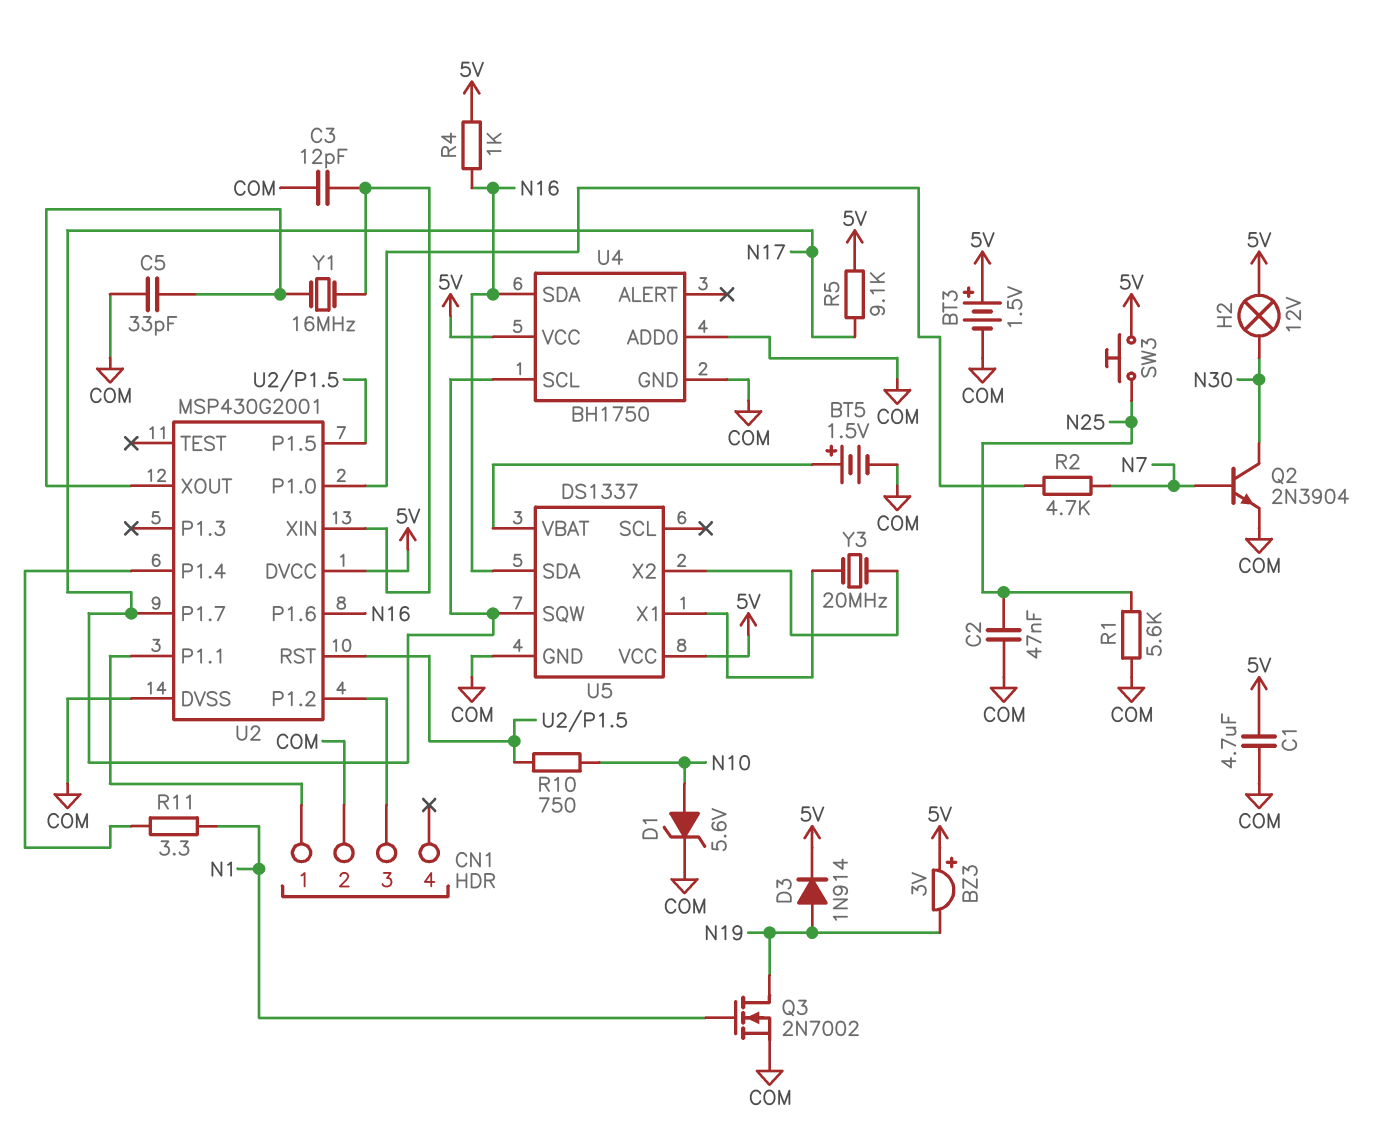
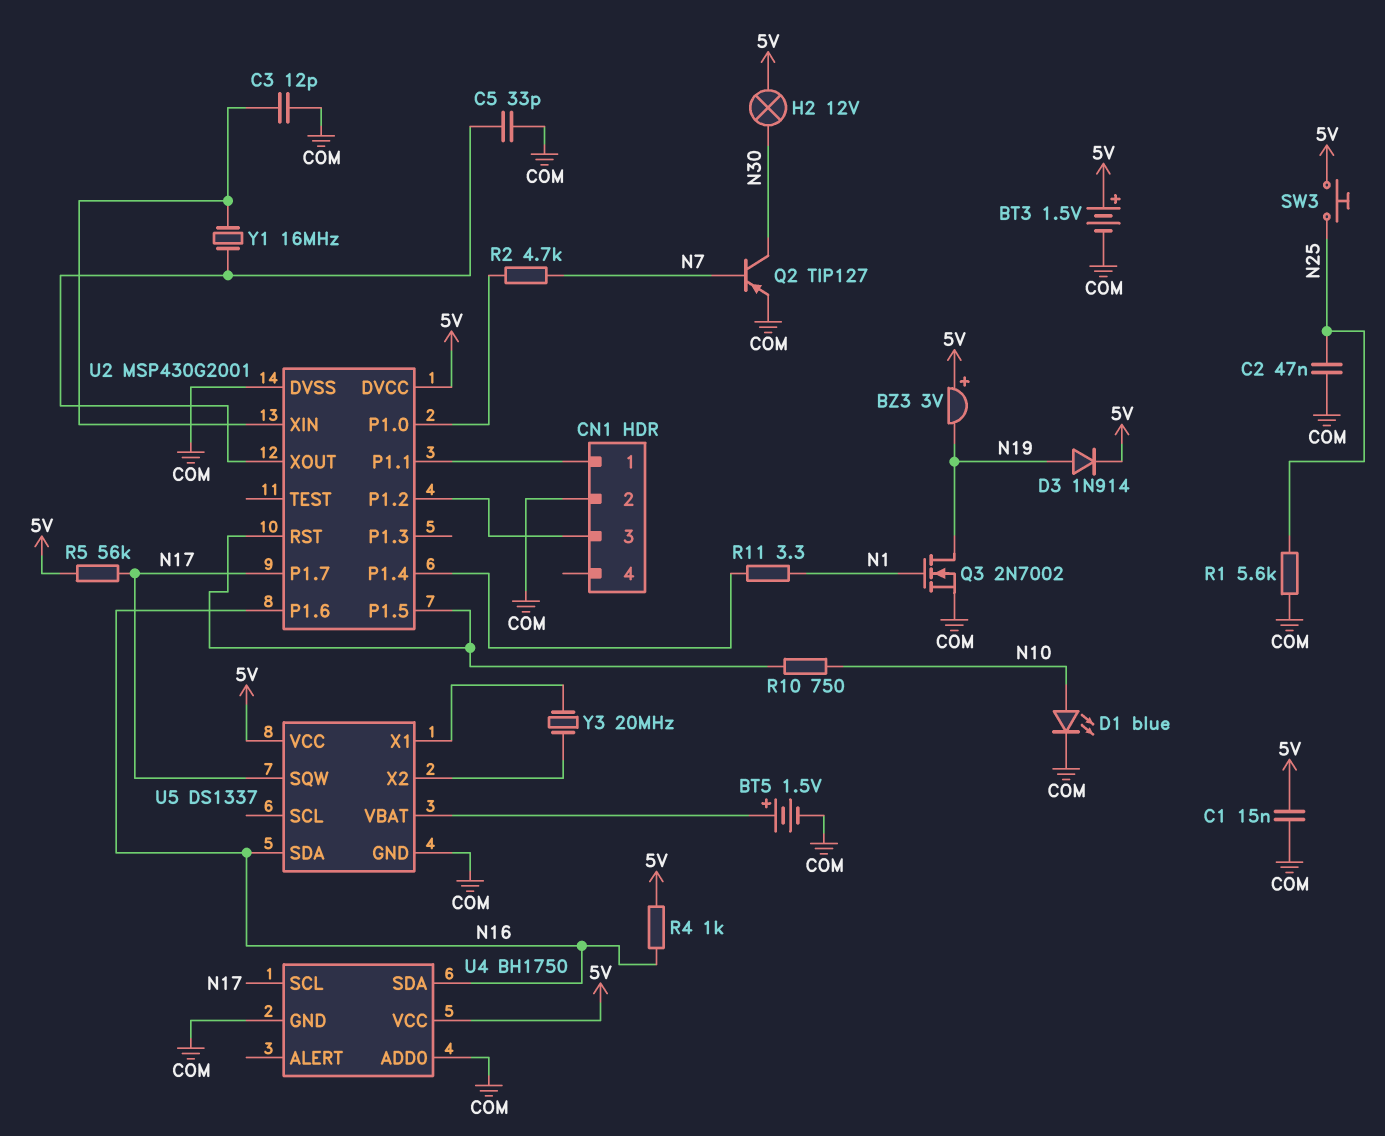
C1: 4.7uF (5V, COM) -> 15nF (5V, COM)
D1: zener 5.6V (A N10, K COM) -> LED blue (A N10, K COM)
Q2: NPN 2N3904 (B N7, C N30, E COM) -> PNP TIP127 (B N7, C N30, E COM)
R5: 9.1k (5V, N17) -> 56k (5V, N17)

